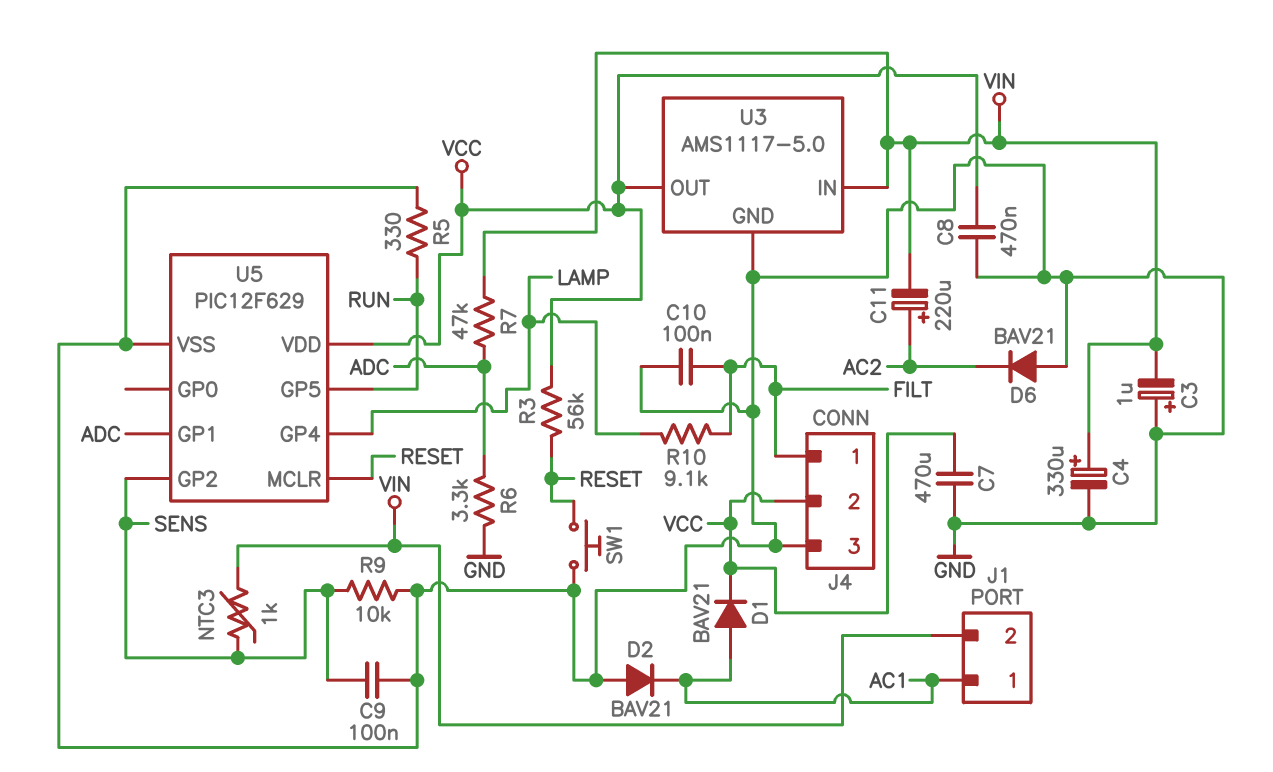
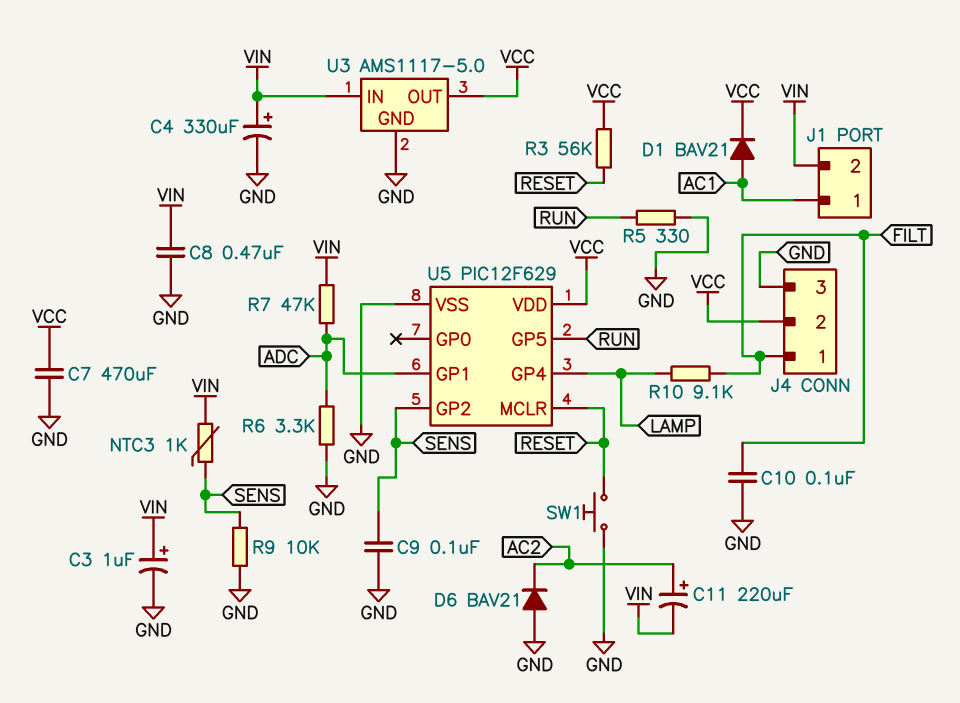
C3: 1uF (plus GND, minus VIN) -> 1uF (plus VIN, minus GND)
C8: 470nF (GND, VCC) -> 470nF (GND, VIN)
D2: diode BAV21 (A GND, K AC1) -> none

